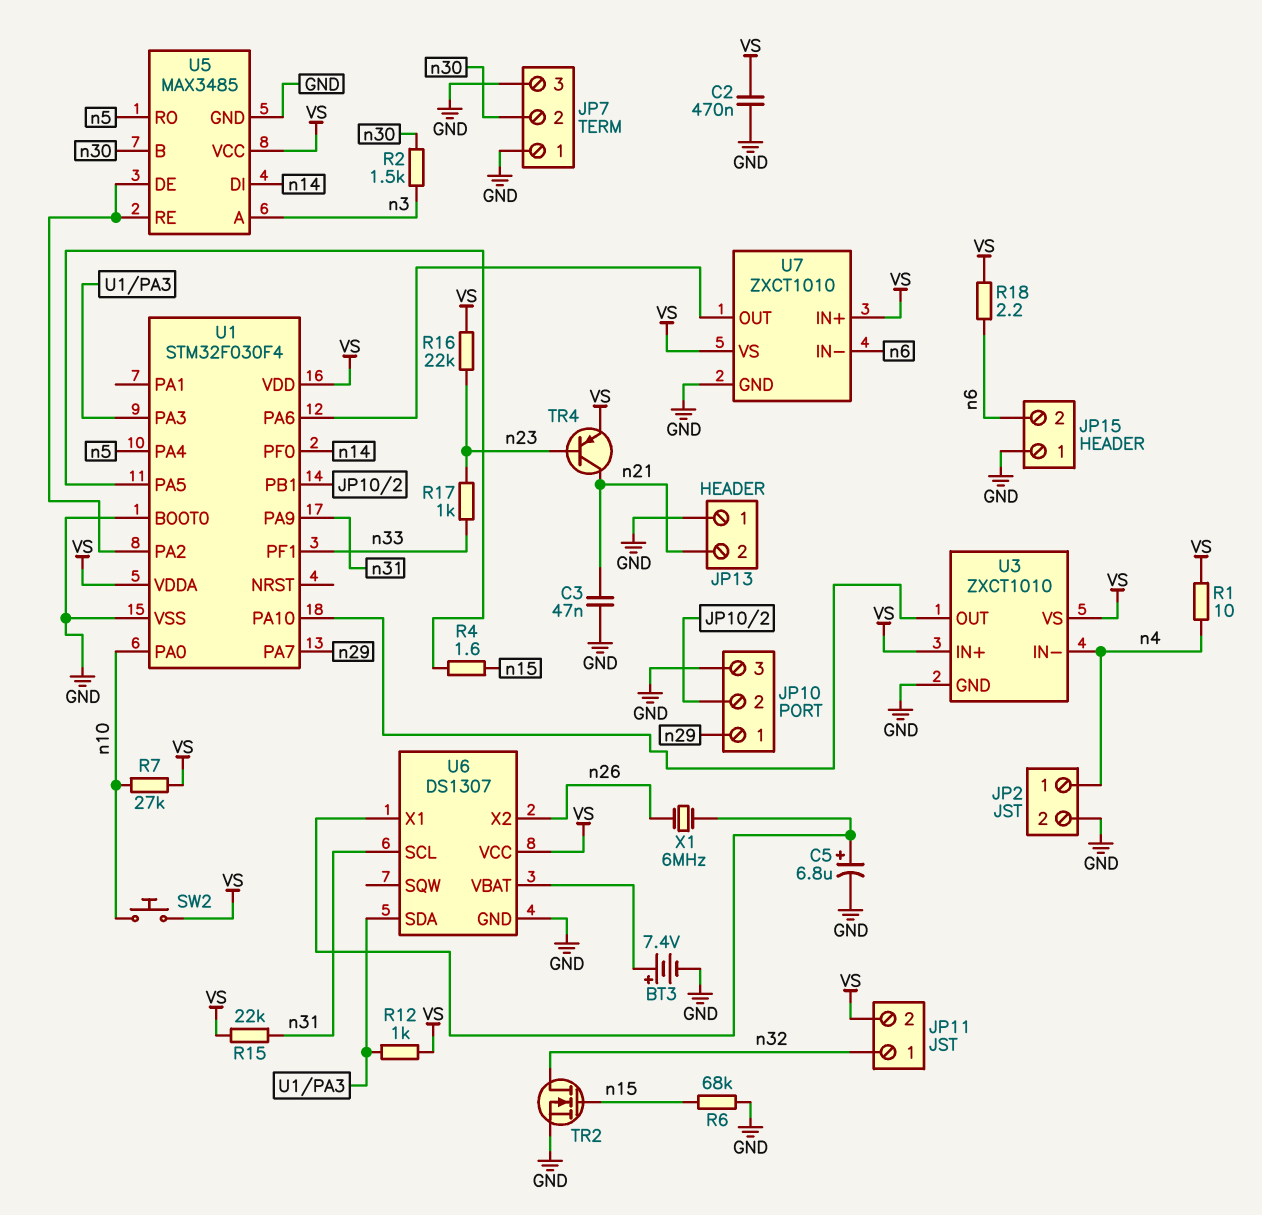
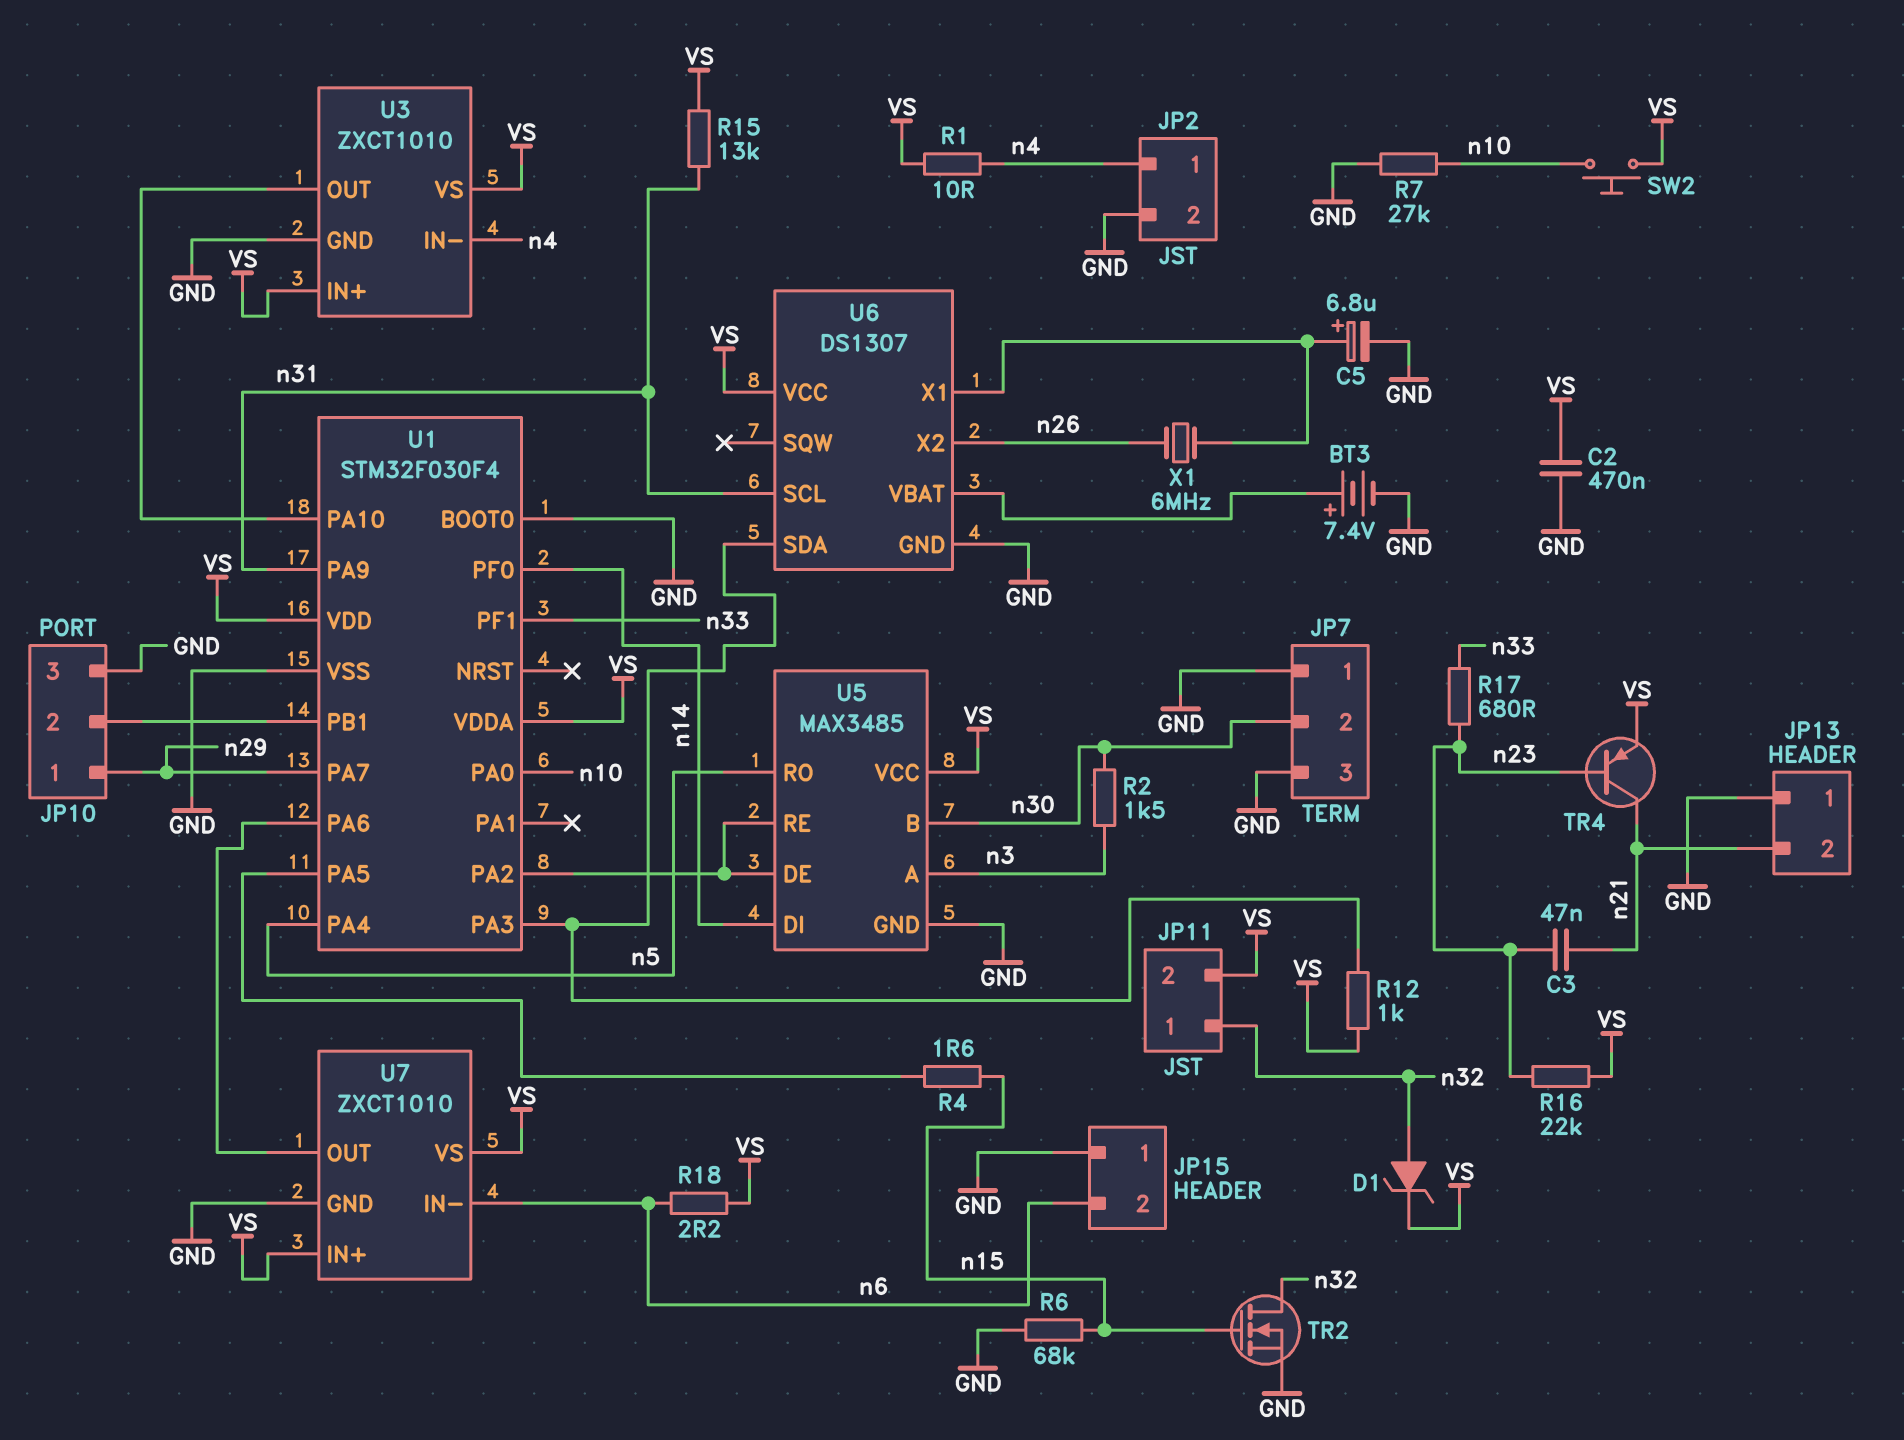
C3: 47nF (GND, n21) -> 47nF (n21, n23)
D1: none -> zener (A n32, K VS)
R7: 27k (VS, n10) -> 27k (GND, n10)
R15: 22k (VS, n31) -> 13k (VS, n31)
R17: 1k (n23, n33) -> 680 (n23, n33)

